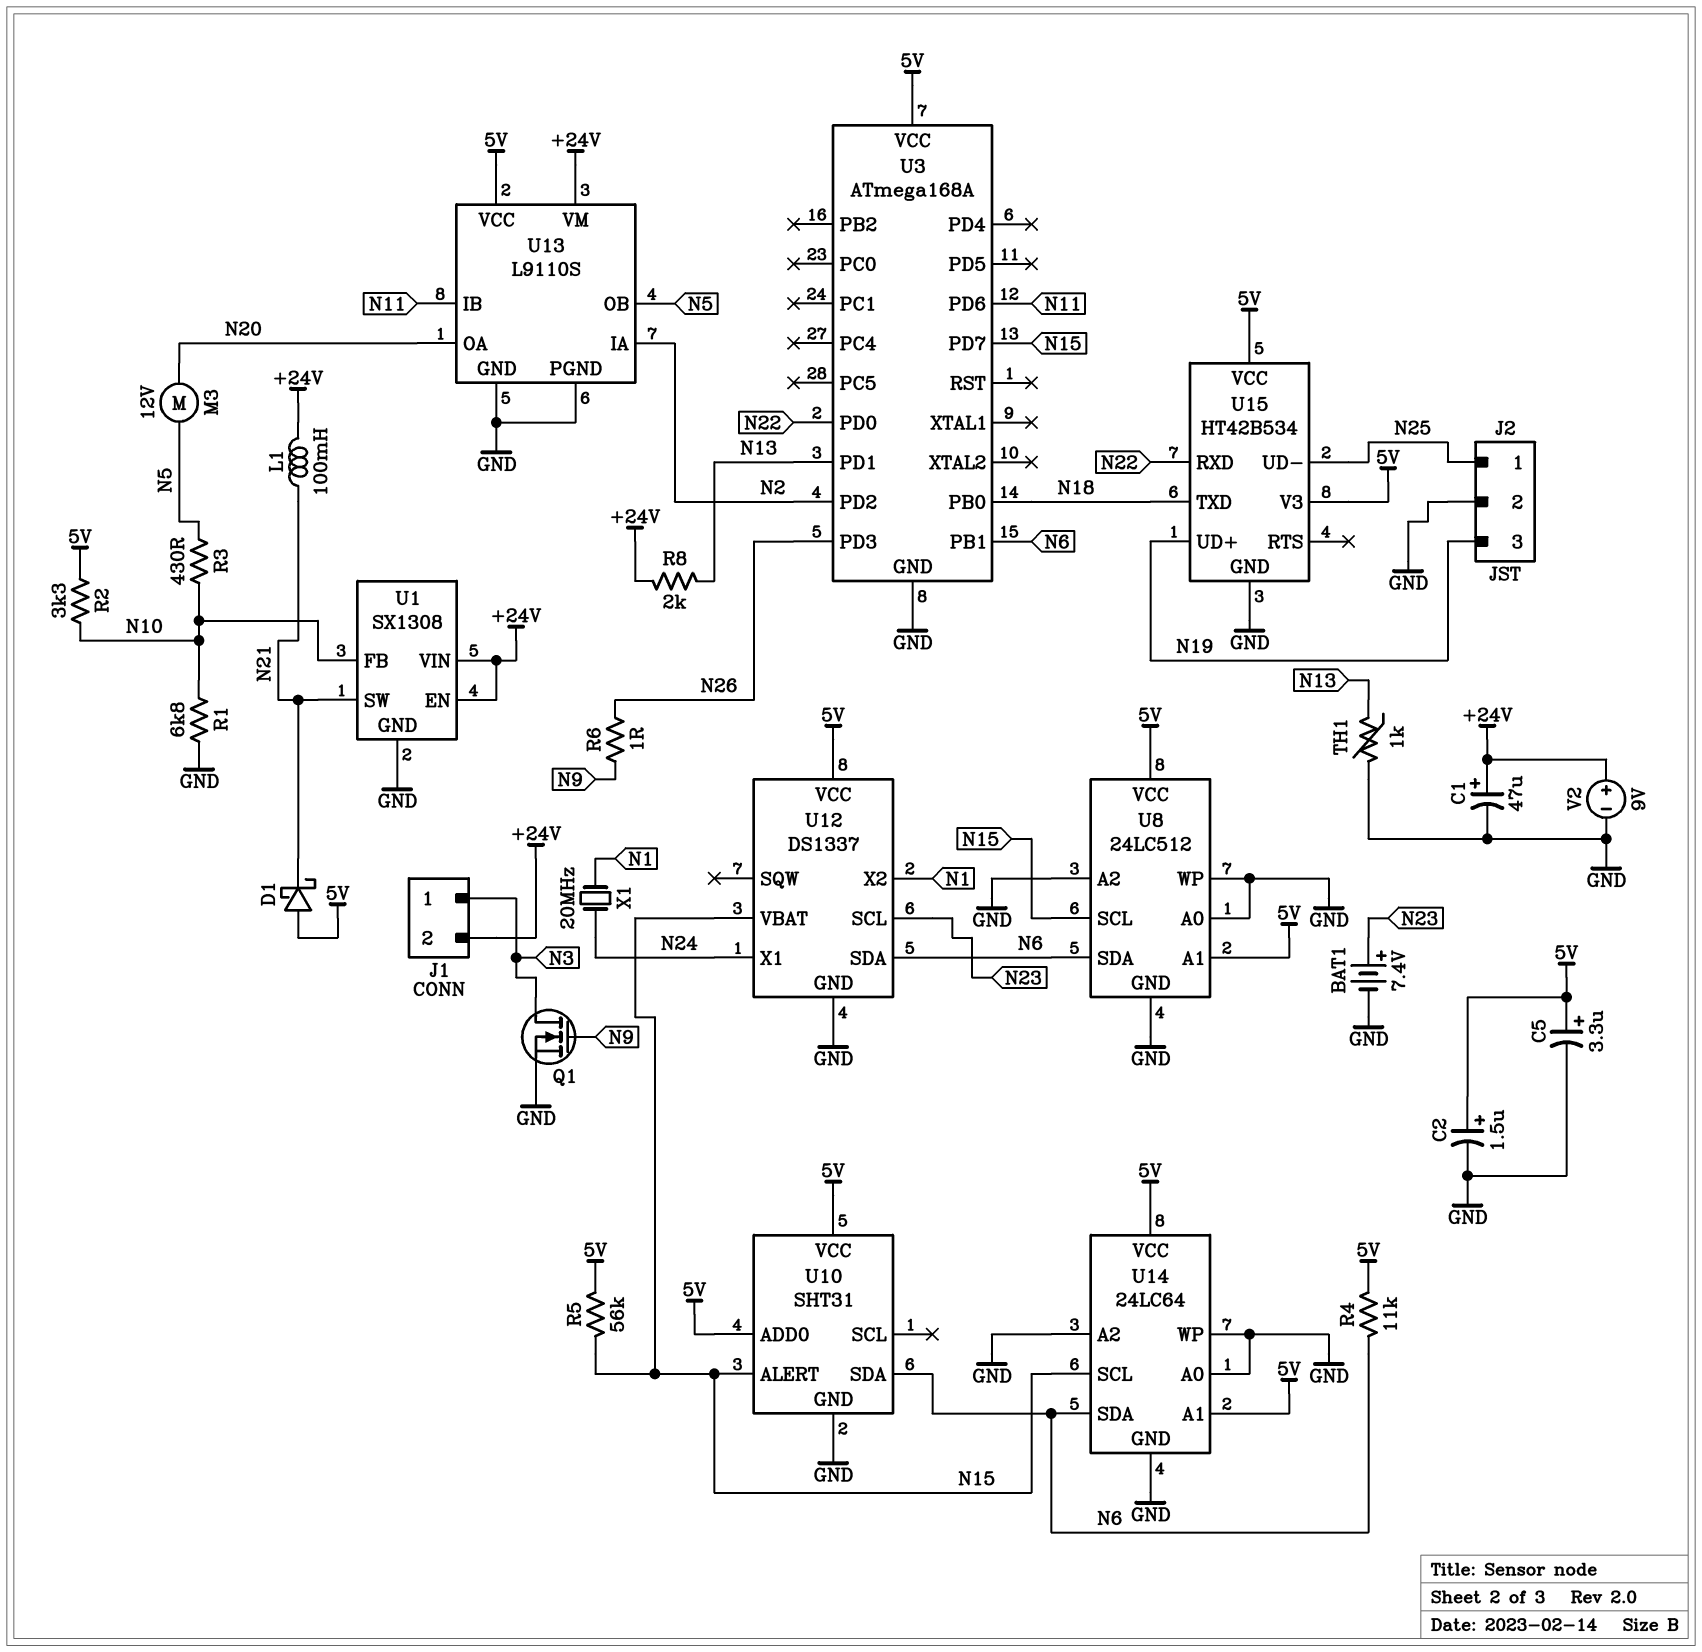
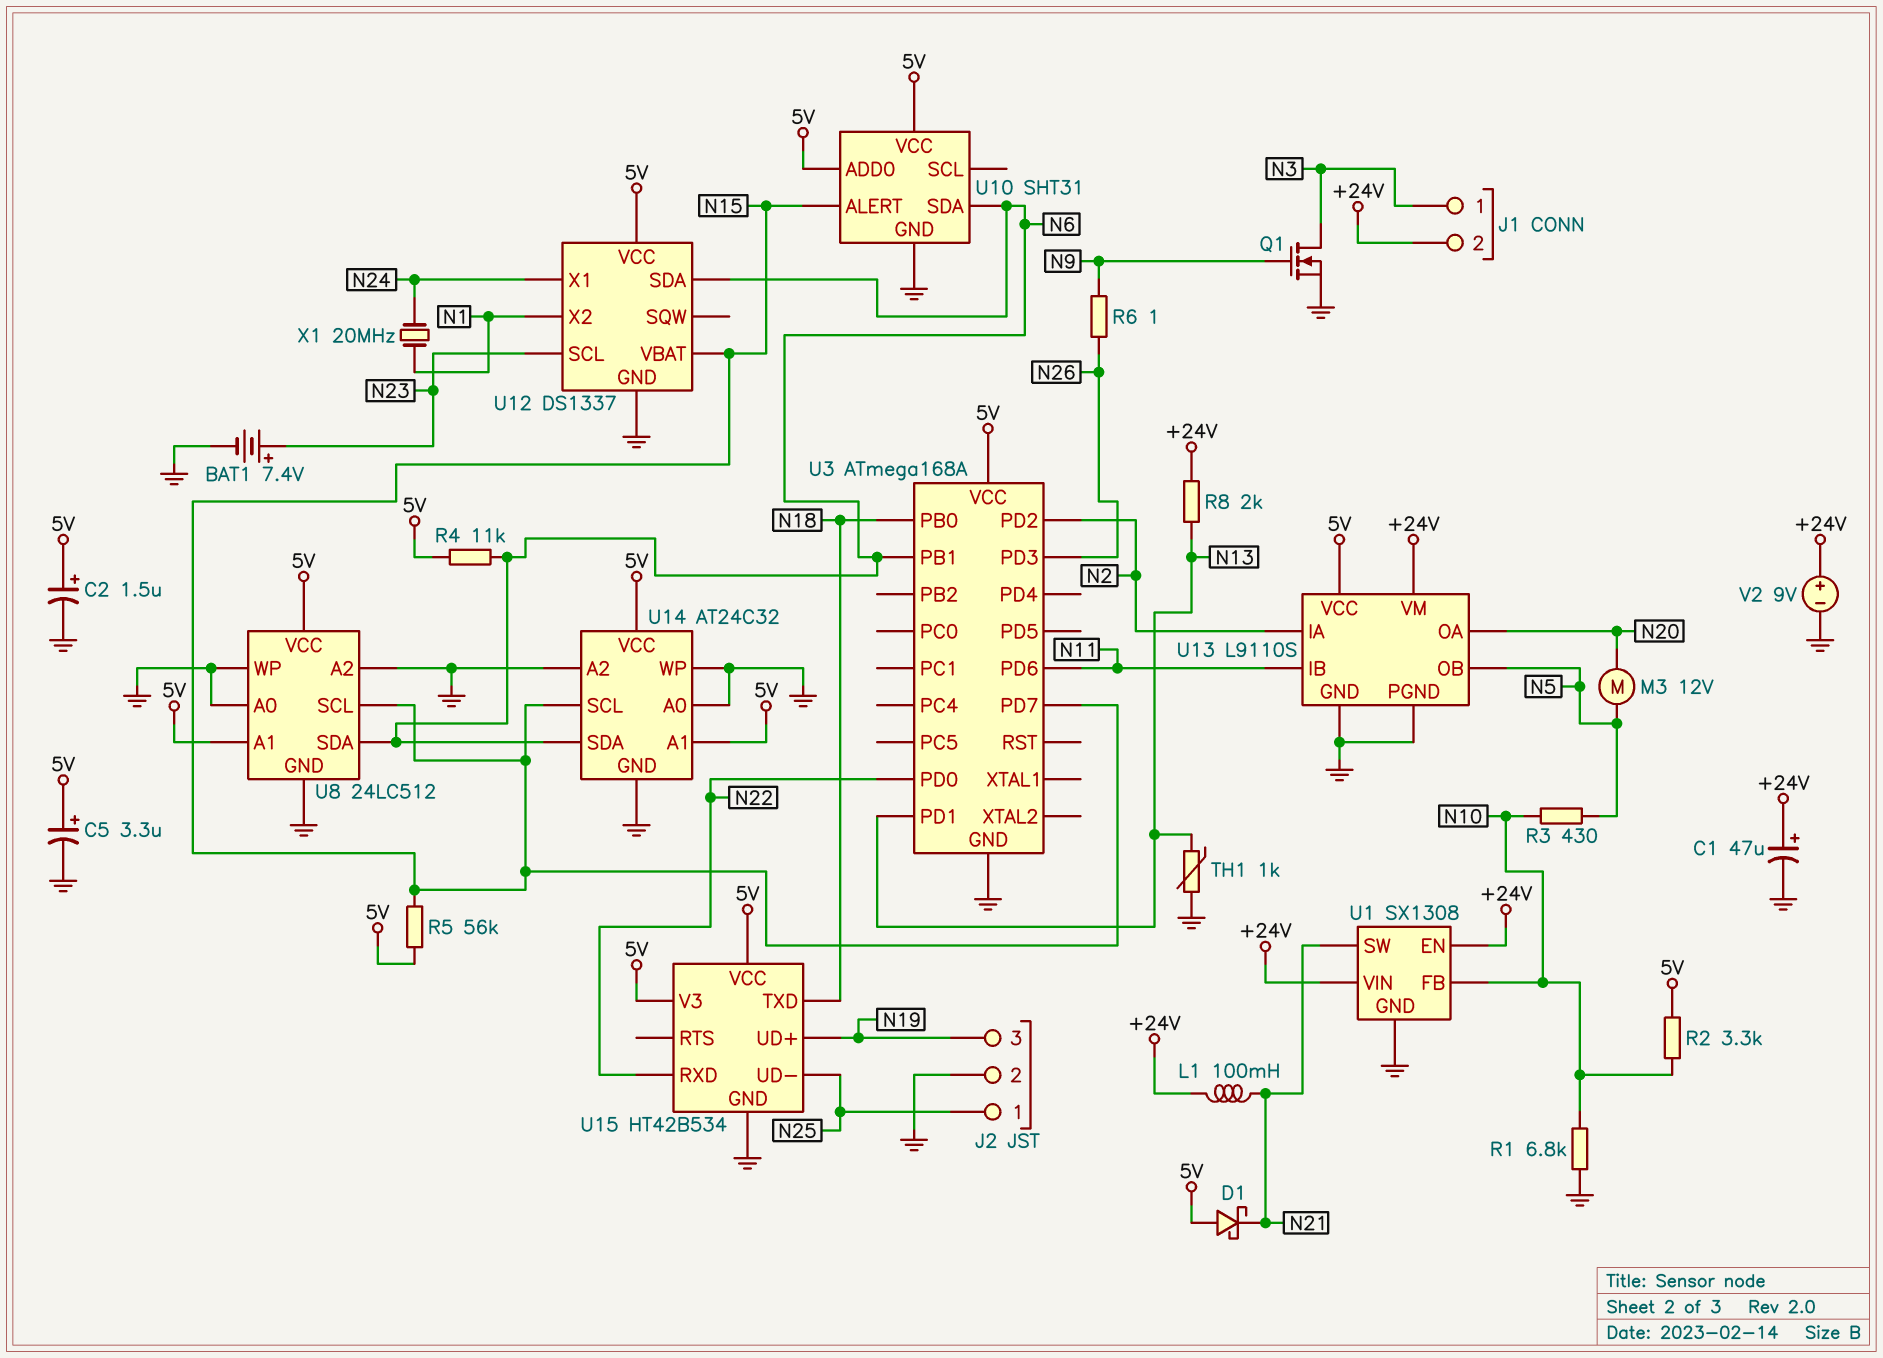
U14: 24LC64 -> AT24C32

